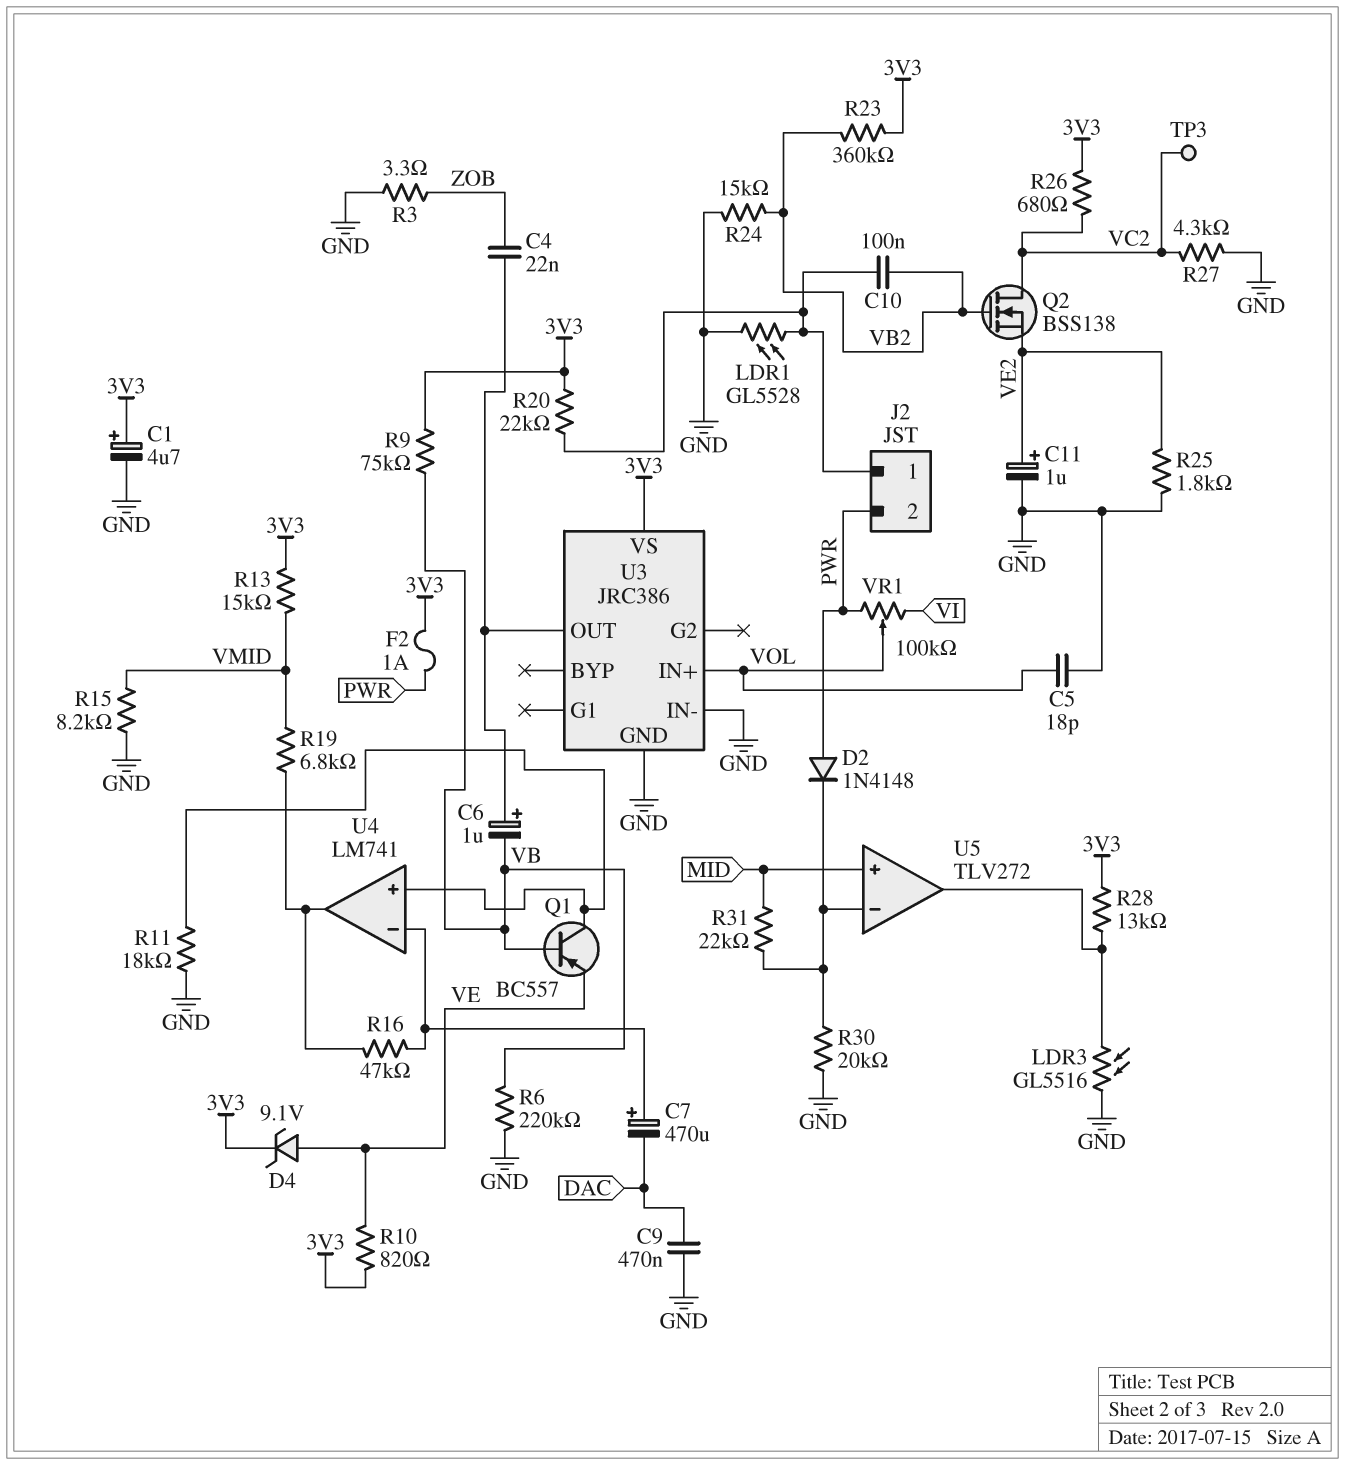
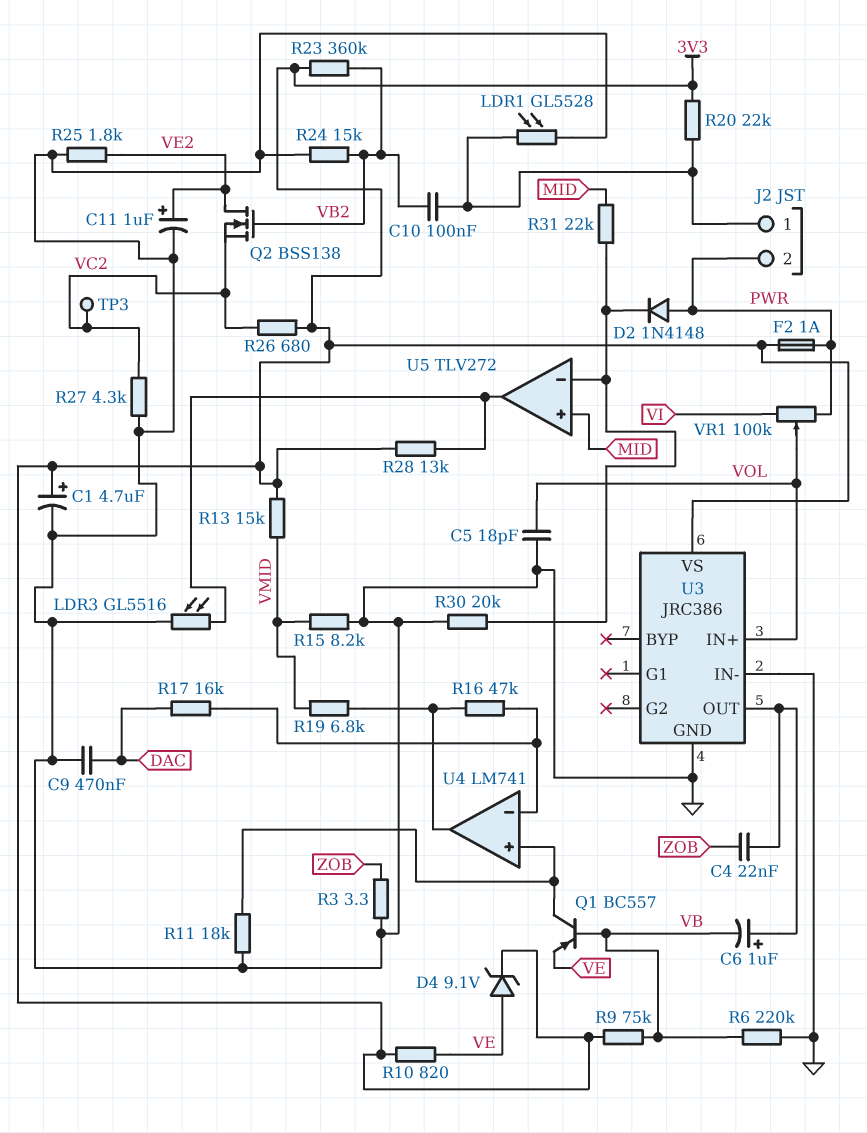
C7: 470uF (plus U4/in-, minus DAC) -> none
Q2: NMOS BSS138 (G VB2, D VC2, S VE2) -> NMOS BSS138 (G VB2, D VE2, S VC2)
R17: none -> 16k (DAC, U4/in-)

